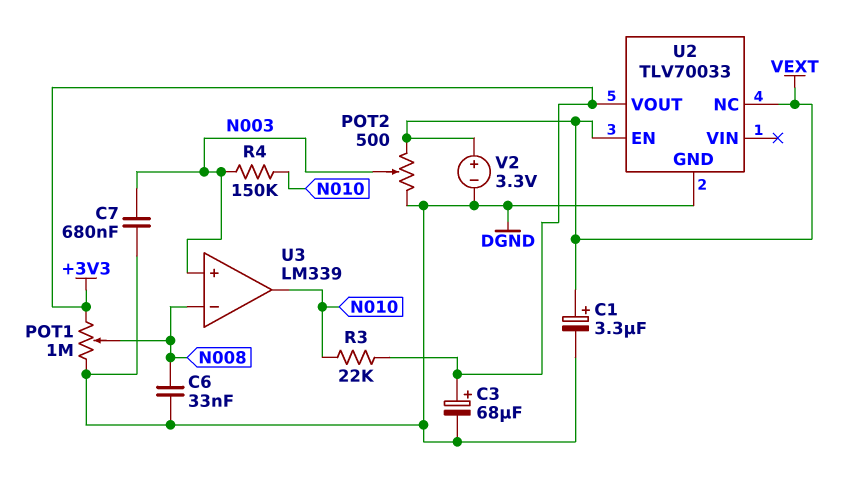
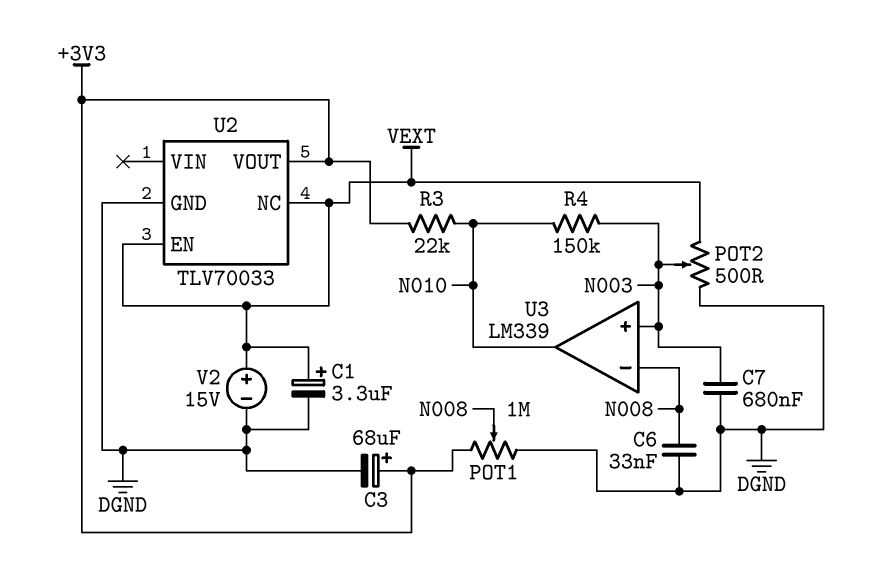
V2: 3.3V (plus VEXT, minus DGND) -> 15V (plus VEXT, minus DGND)

